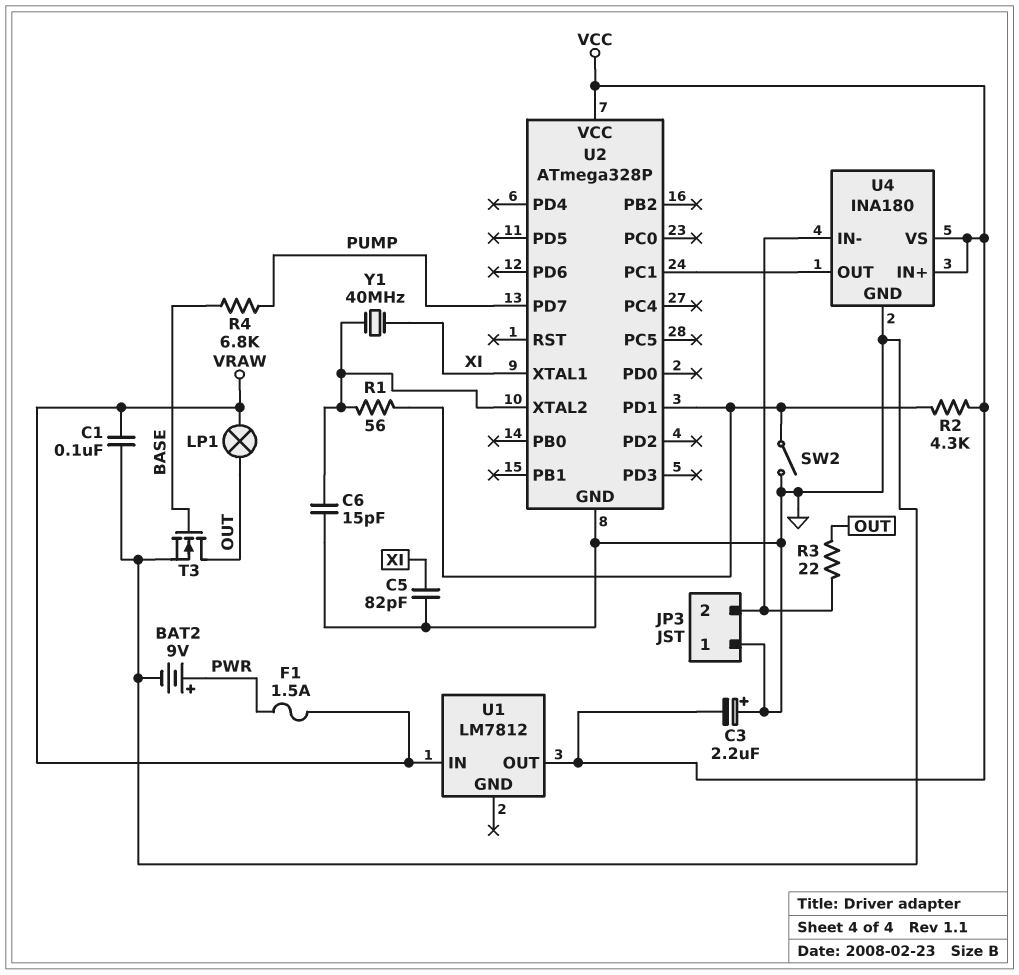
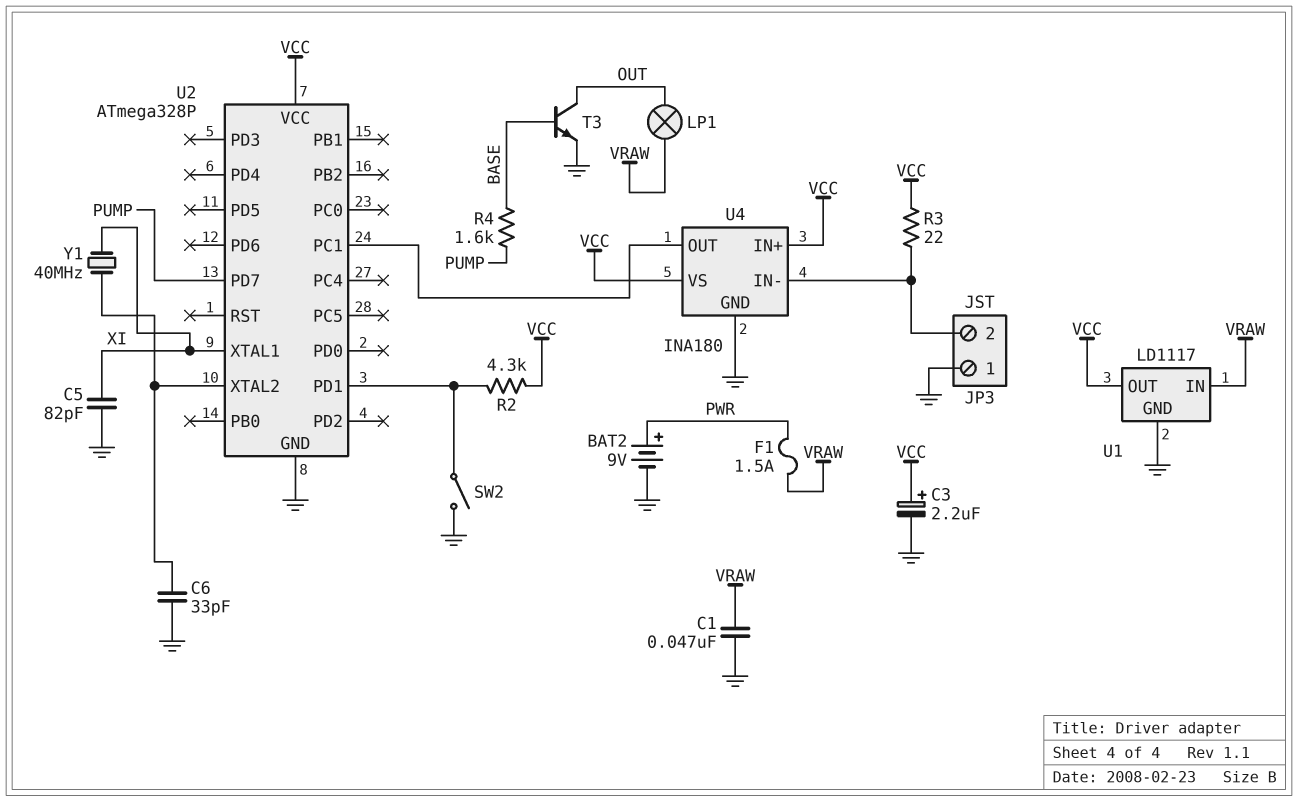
C1: 100nF (GND, VRAW) -> 47nF (GND, VRAW)
C3: 2.2uF (plus GND, minus VCC) -> 2.2uF (plus VCC, minus GND)
C6: 15pF (GND, U2/XTAL2) -> 33pF (GND, U2/XTAL2)
R1: 56 (U2/PD1, U2/XTAL2) -> none
R3: 22 (JP3/2, OUT) -> 22 (JP3/2, VCC)
R4: 6.8k (BASE, PUMP) -> 1.6k (BASE, PUMP)
T3: NMOS (G BASE, D OUT, S GND) -> NPN (B BASE, C OUT, E GND)
U1: LM7812 -> LD1117
U1 pin GND: none -> GND

